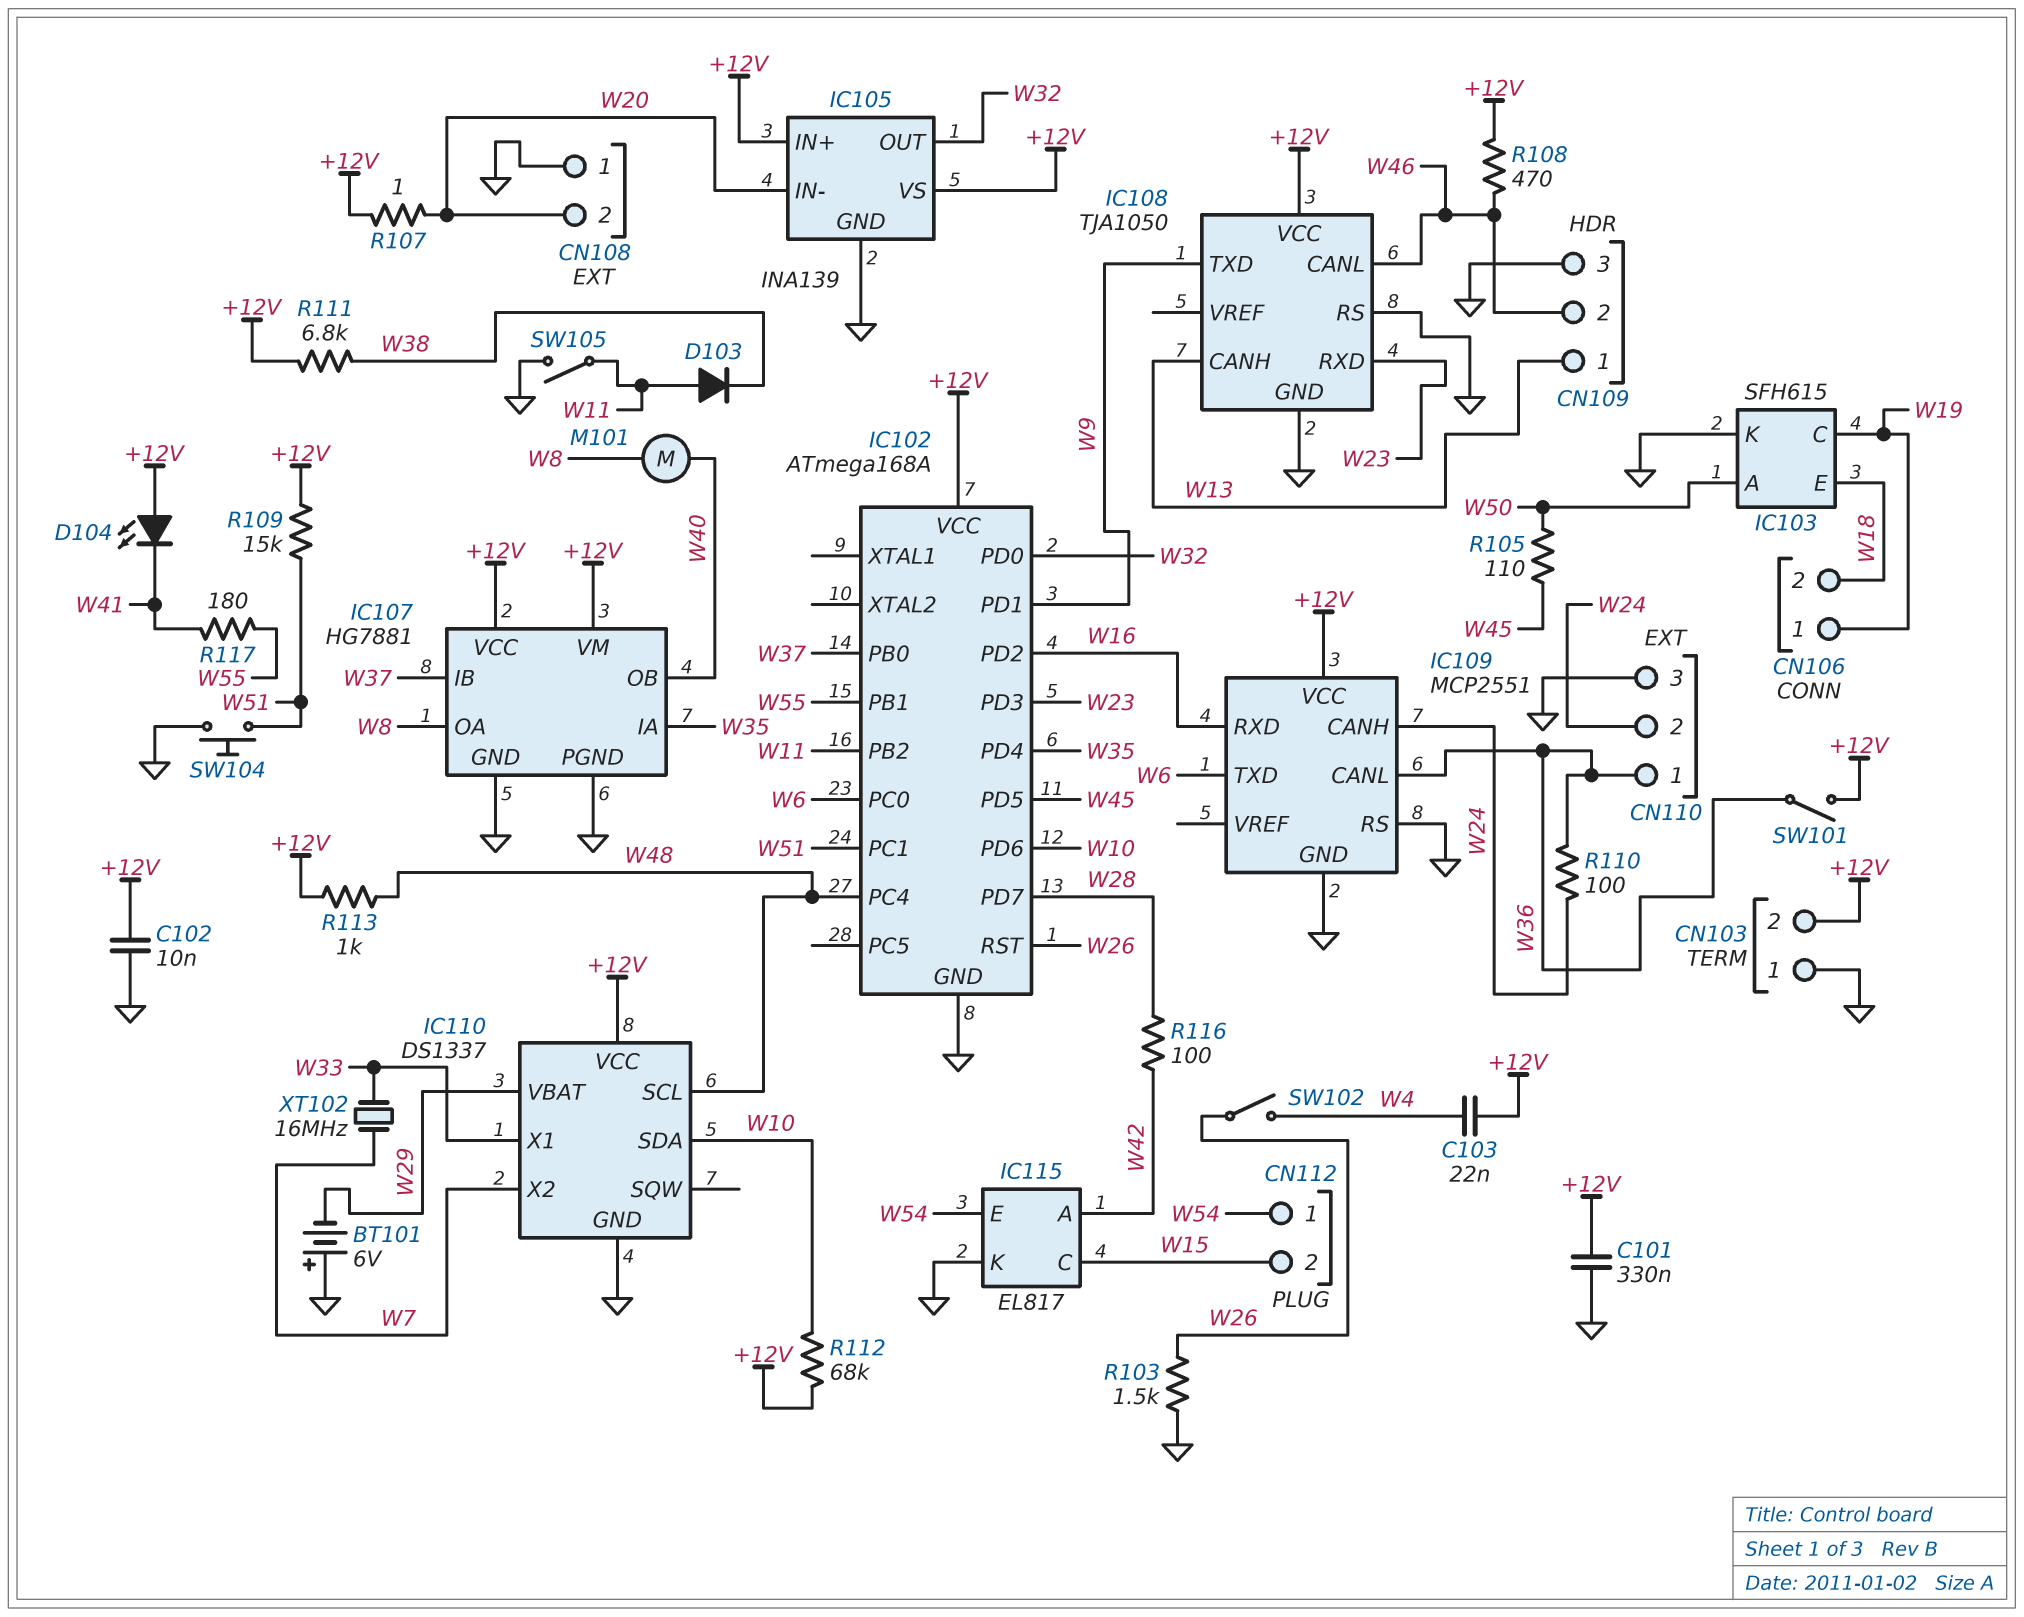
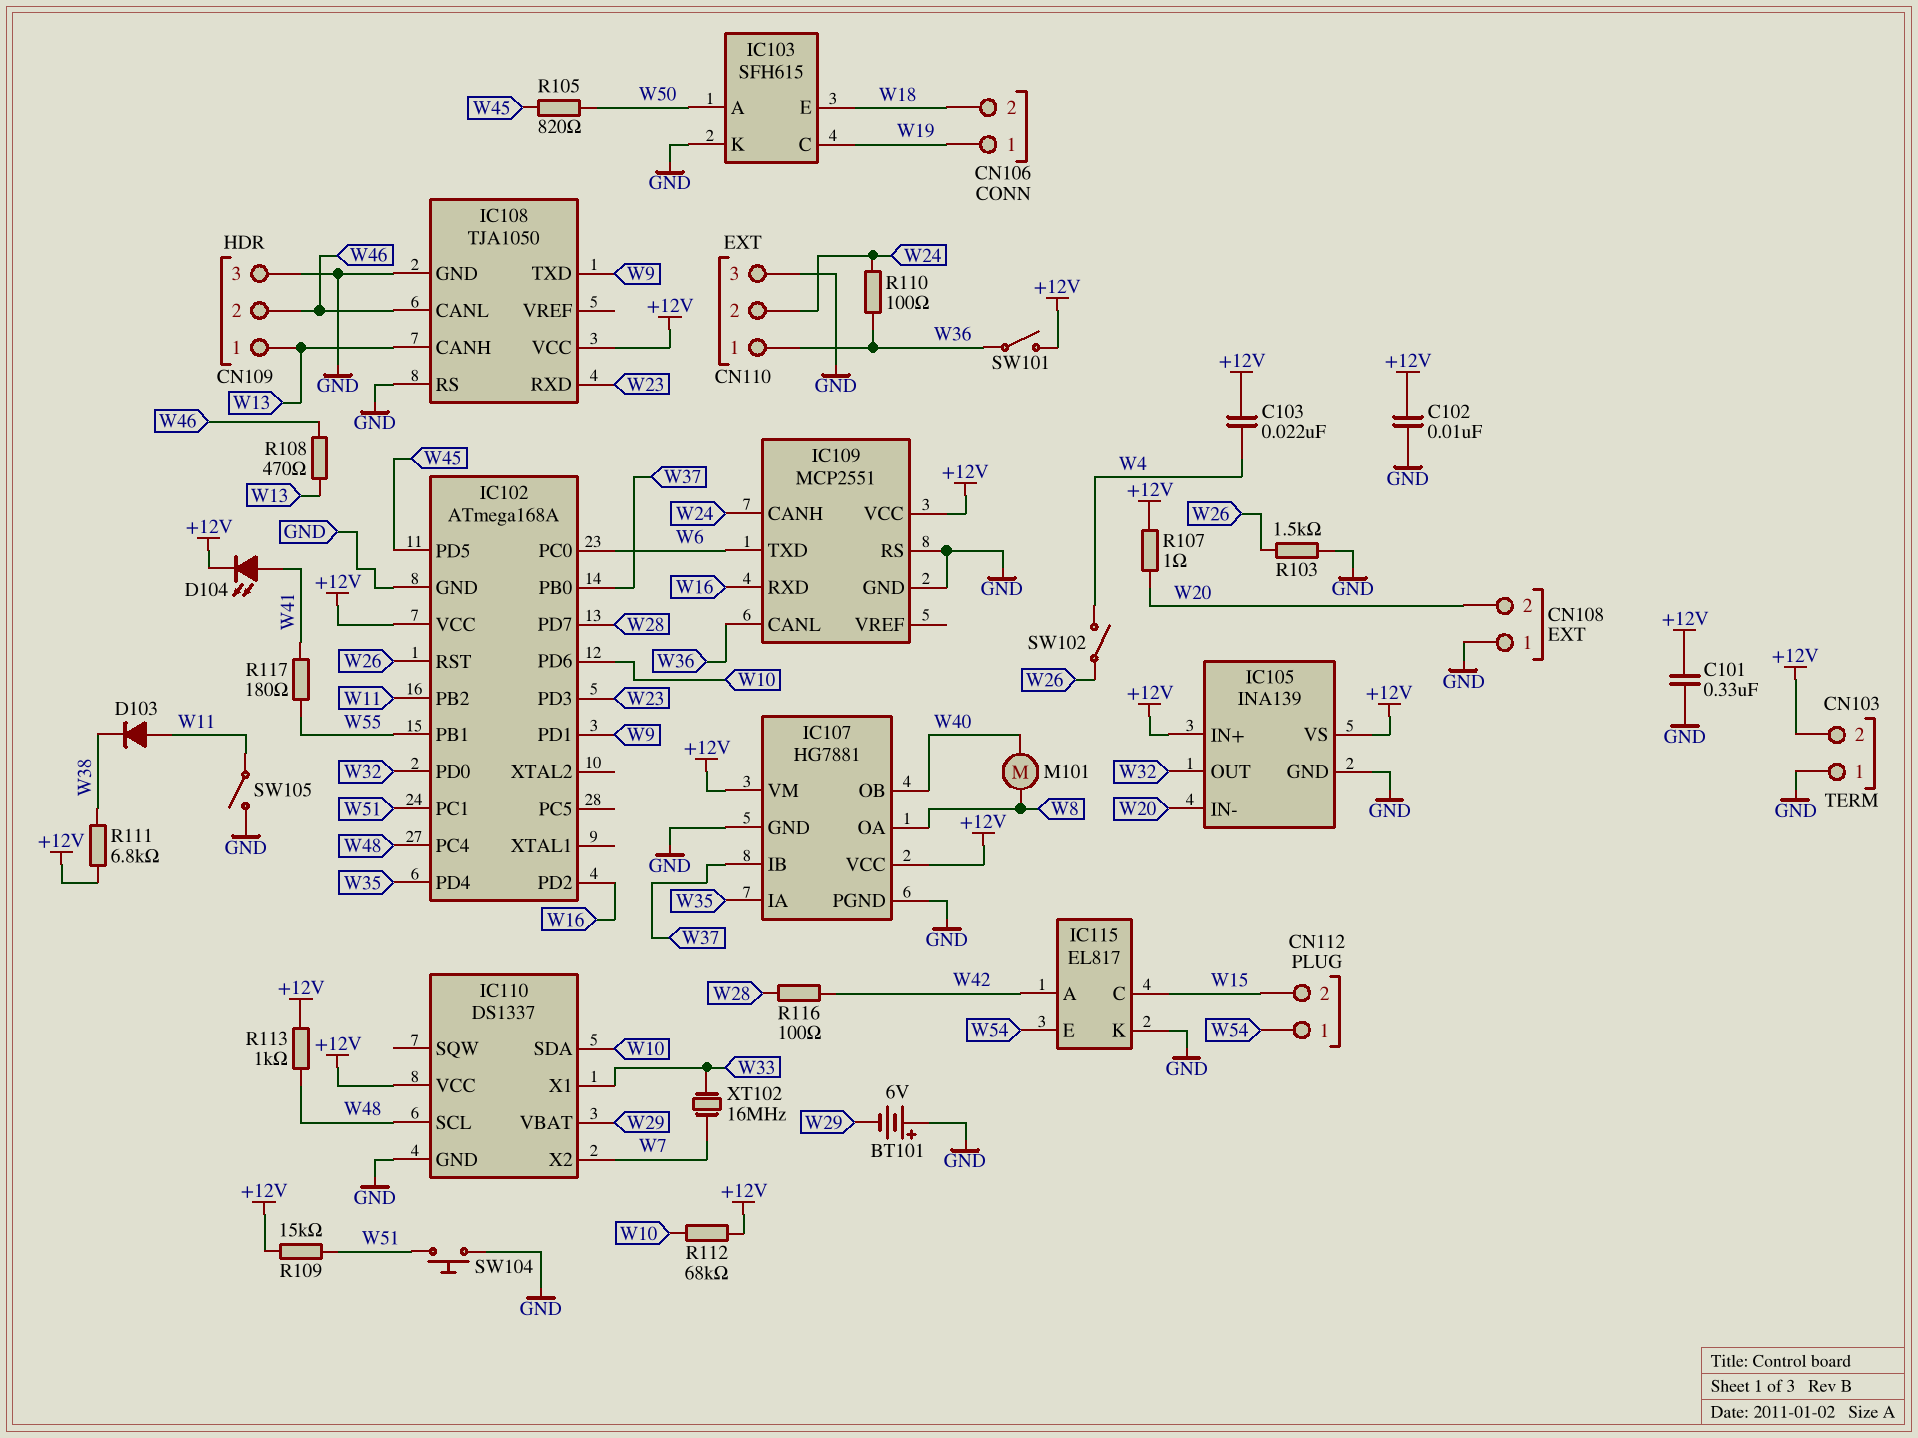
D104: LED (A +12V, K W41) -> LED (A W41, K +12V)
R105: 110 (W45, W50) -> 820 (W45, W50)
R108: 470 (+12V, W46) -> 470 (W13, W46)

